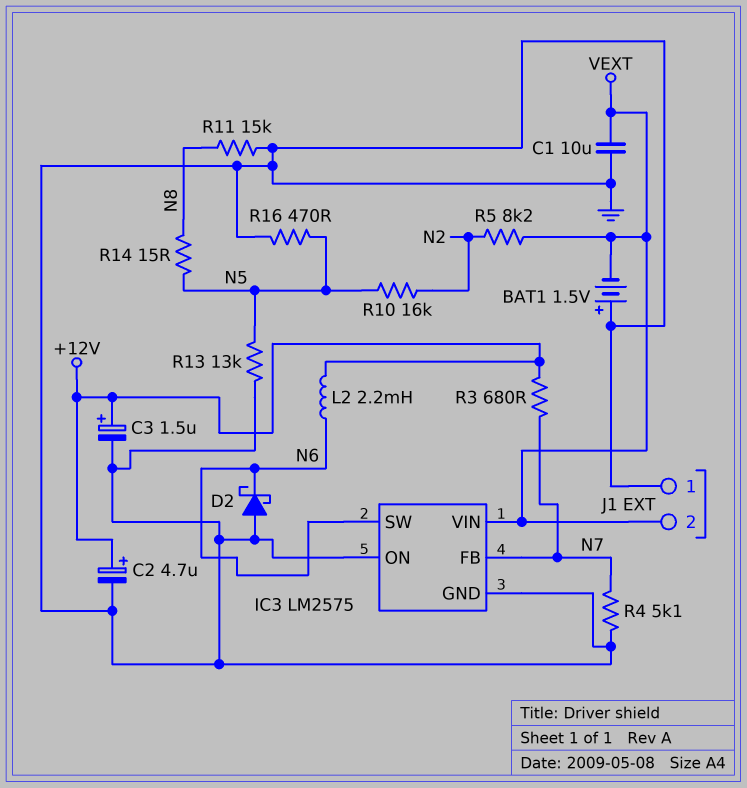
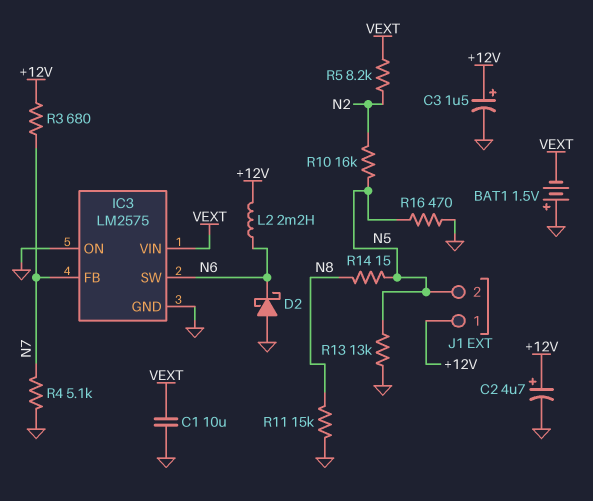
J1 pin 1: GND -> +12V
J1 pin 2: VEXT -> N5

